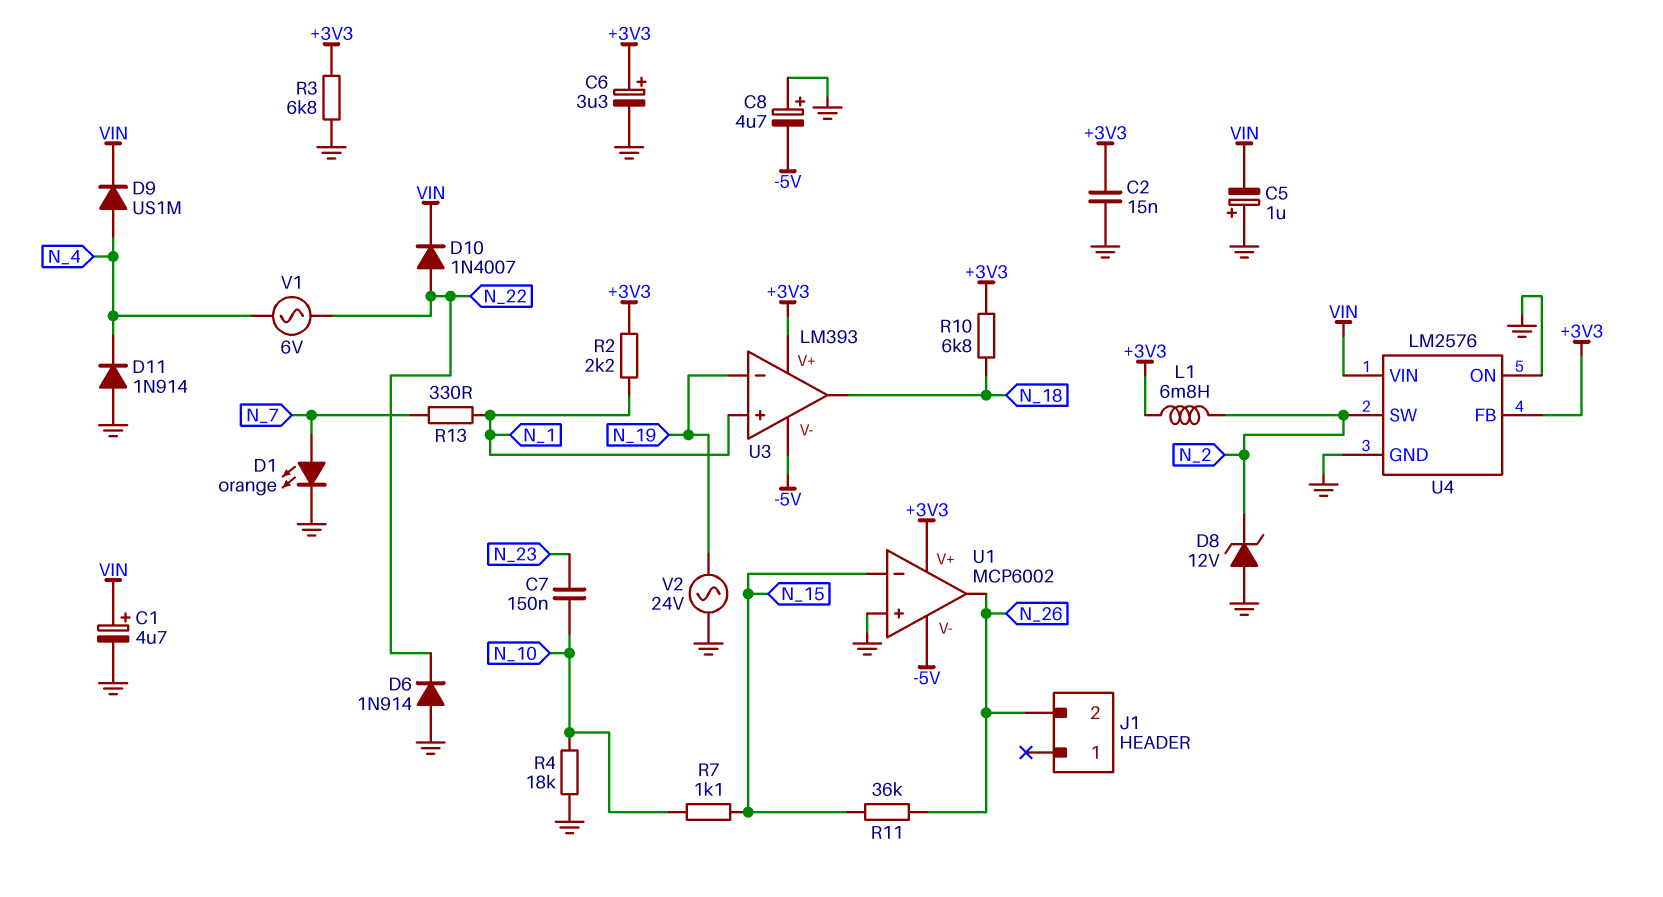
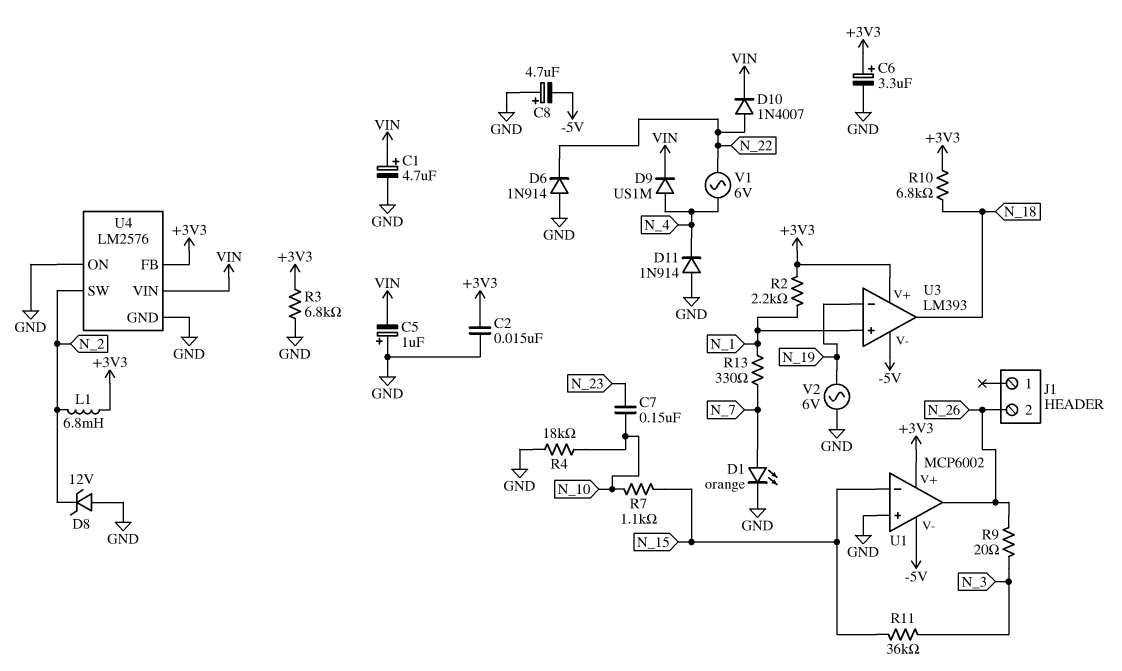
R9: none -> 20 (N_3, N_26)
R11: 36k (N_15, N_26) -> 36k (N_3, N_15)
V2: AC 24V (GND, N_19) -> AC 6V (GND, N_19)

